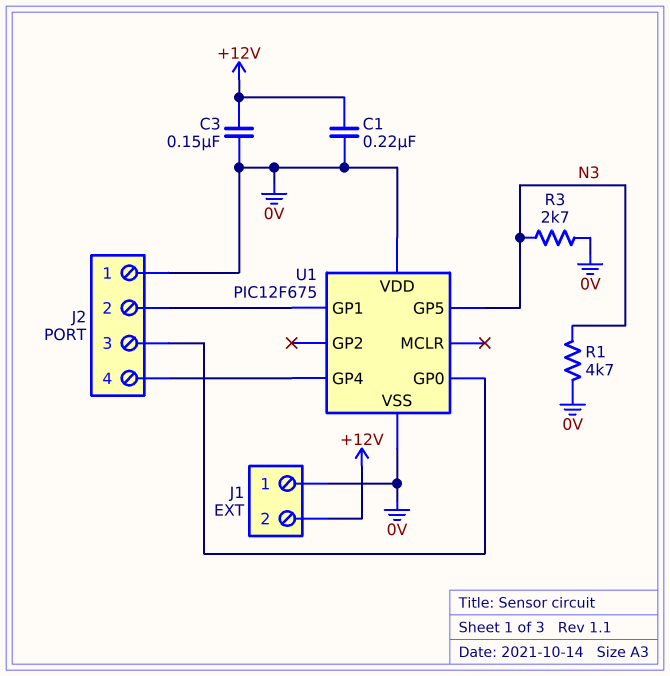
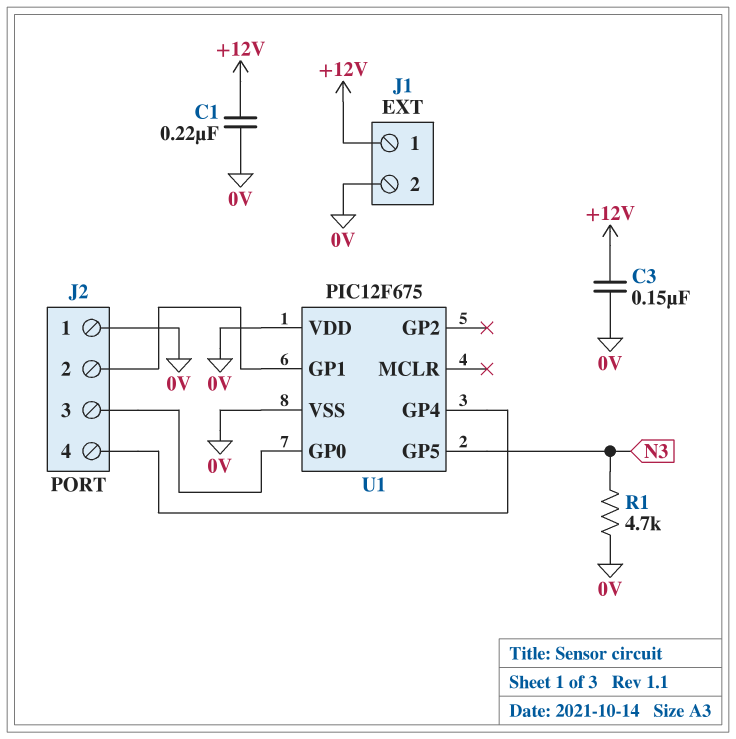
J1 pin 1: 0V -> +12V
J1 pin 2: +12V -> 0V
R3: 2.7k (0V, N3) -> none

